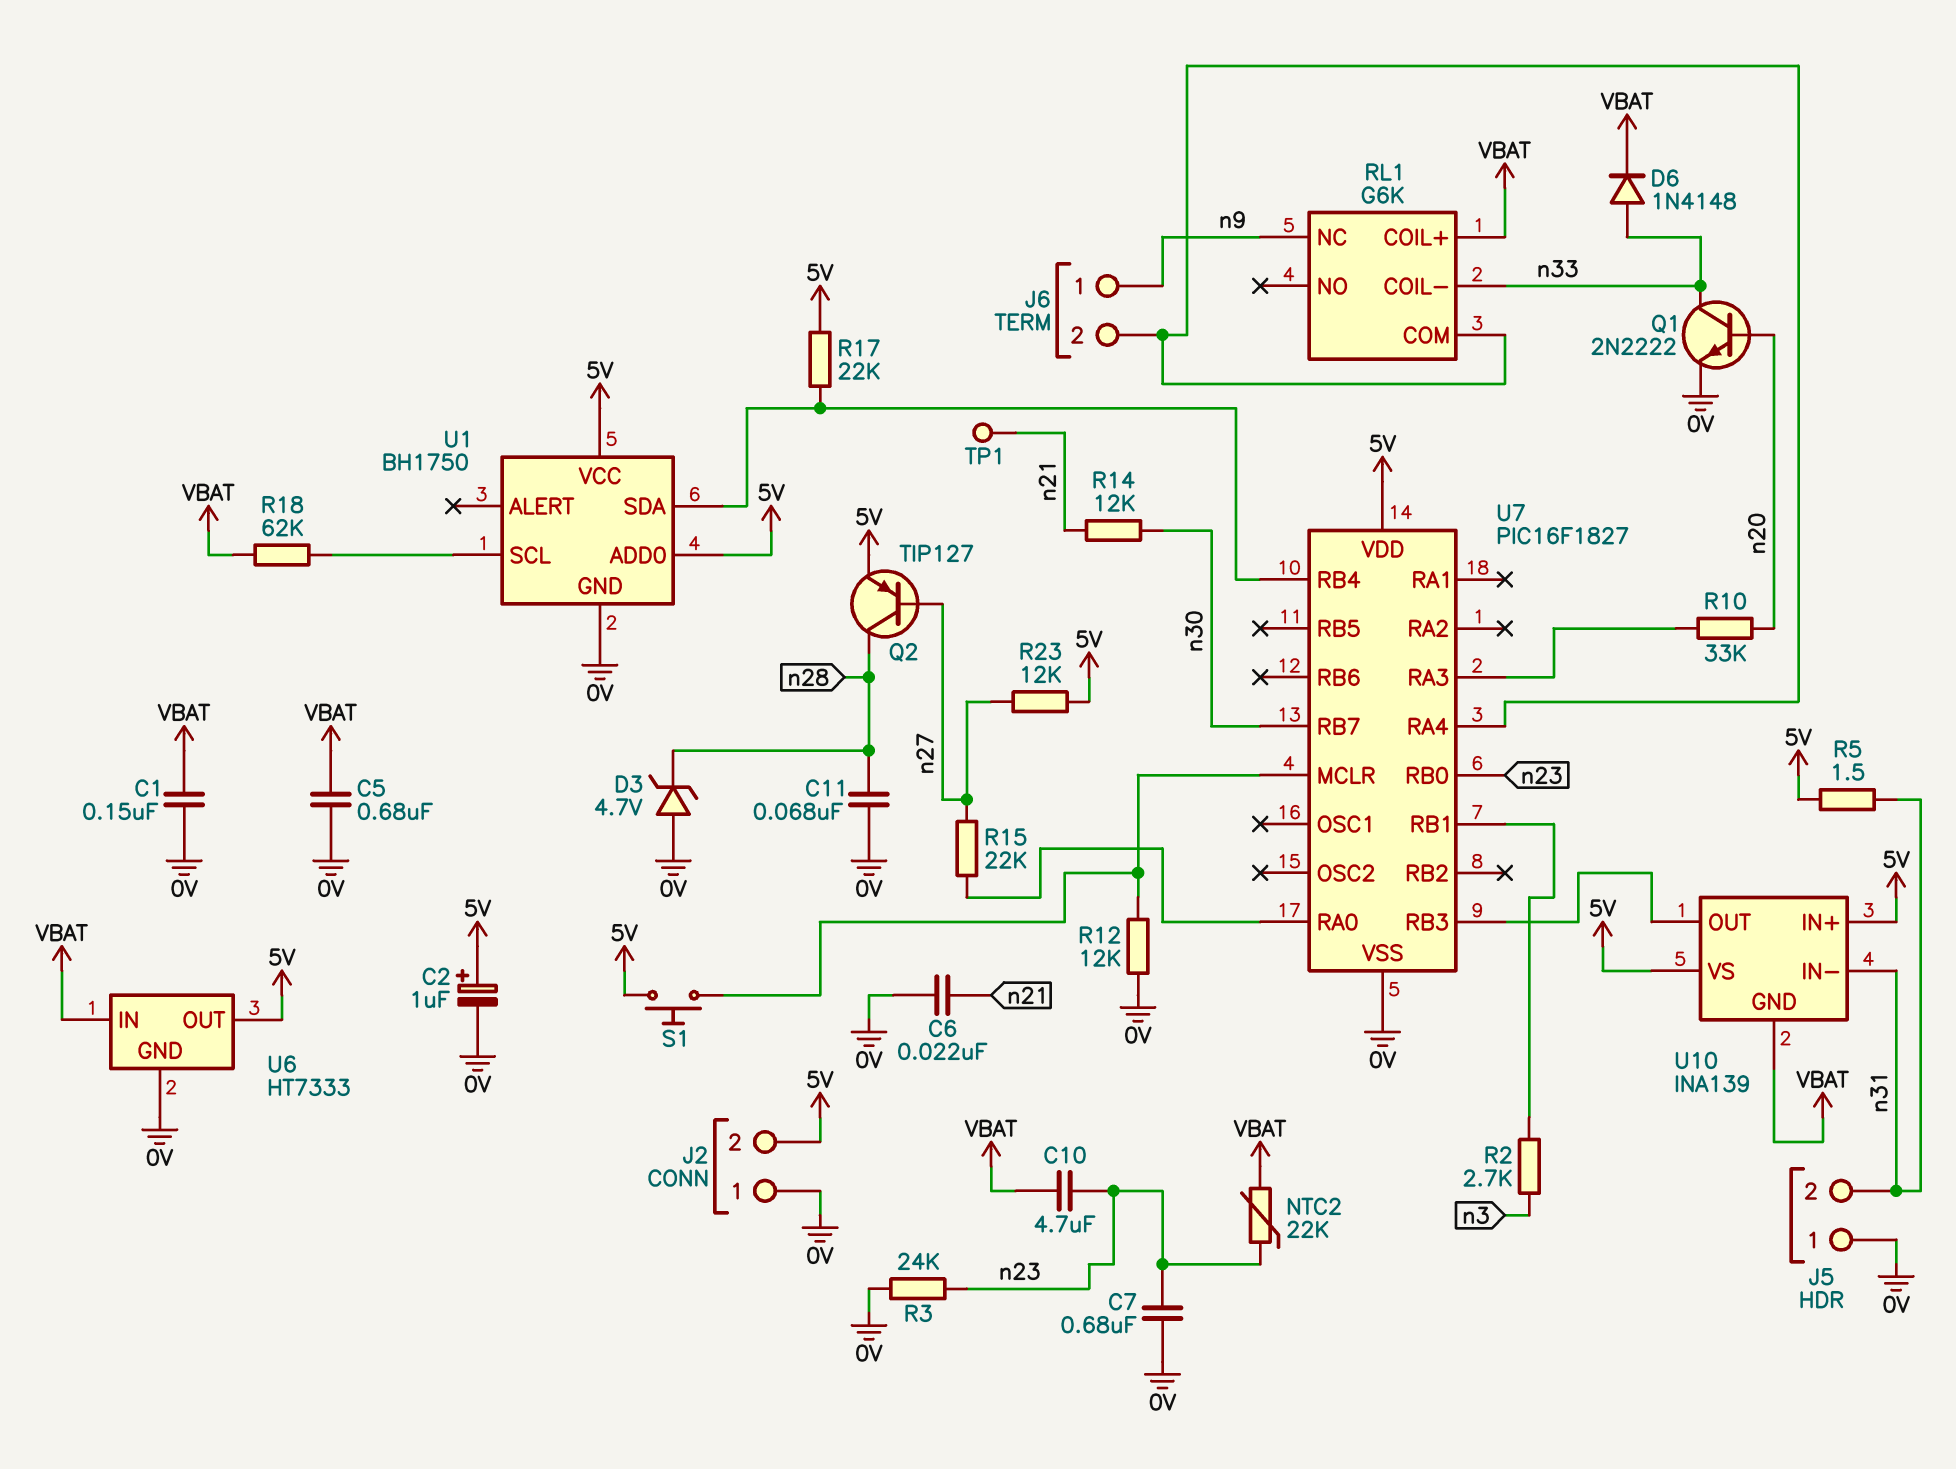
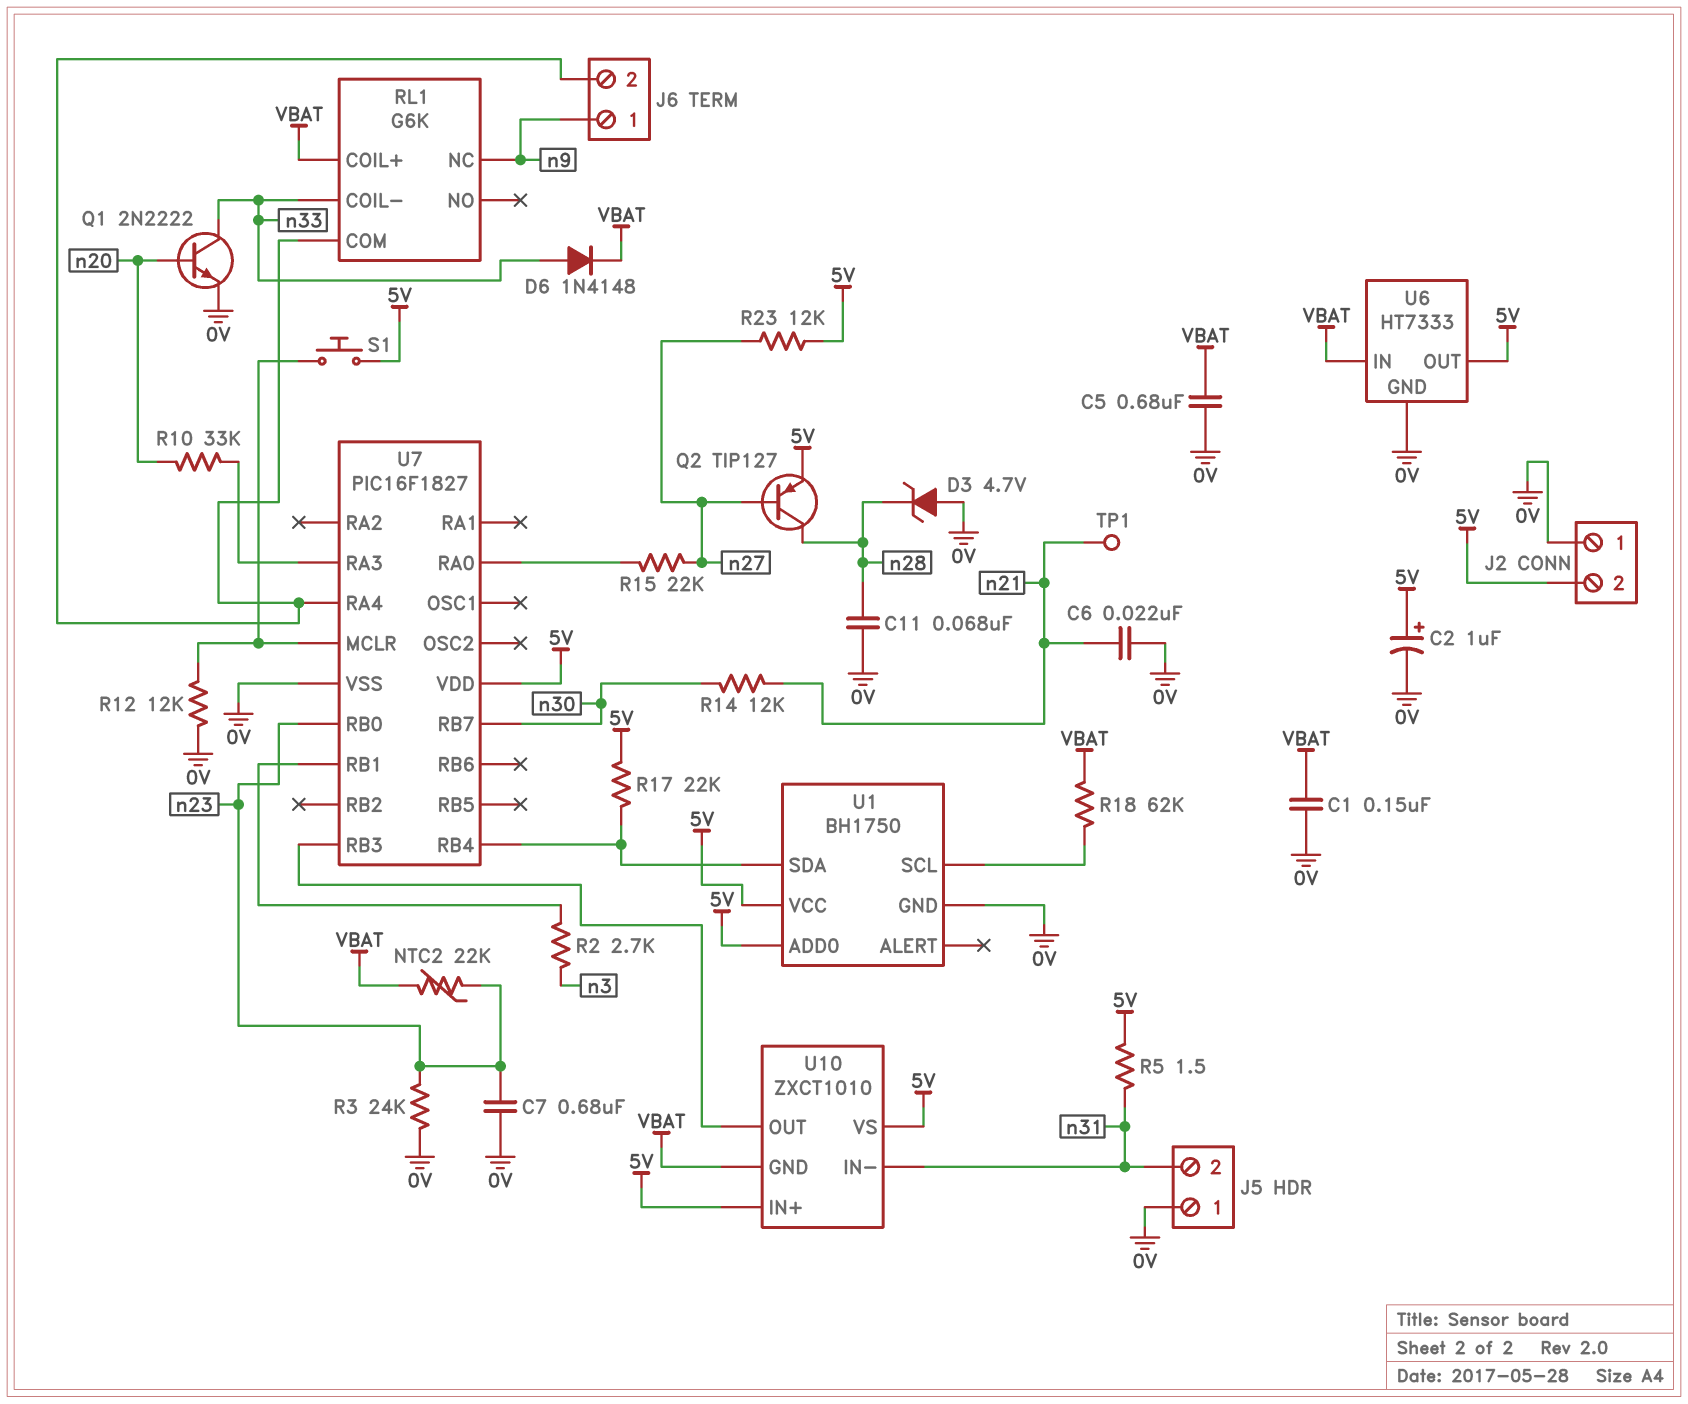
C10: 4.7uF (VBAT, n23) -> none
U10: INA139 -> ZXCT1010

